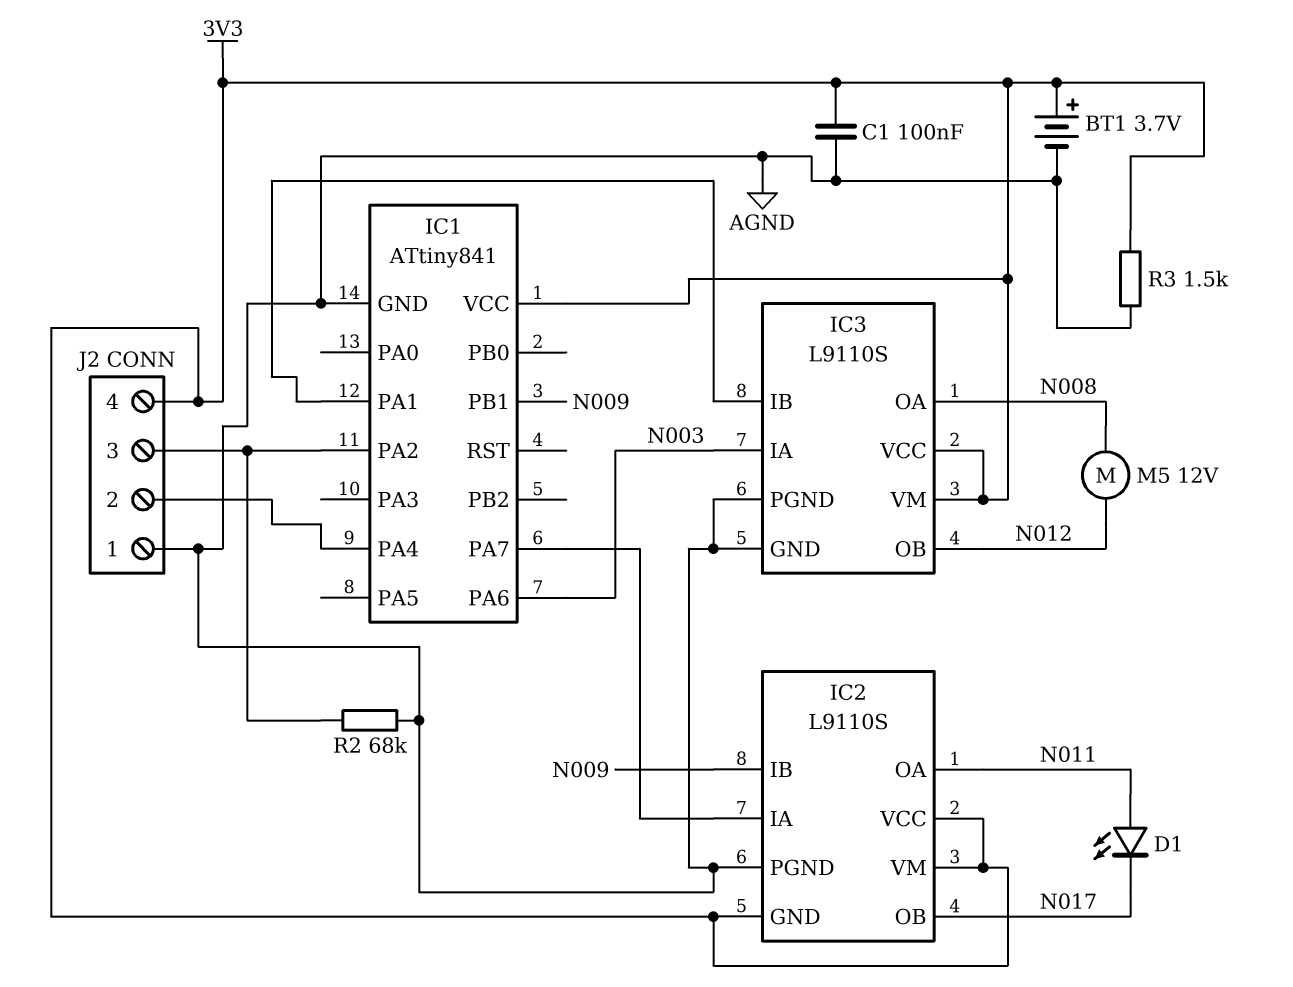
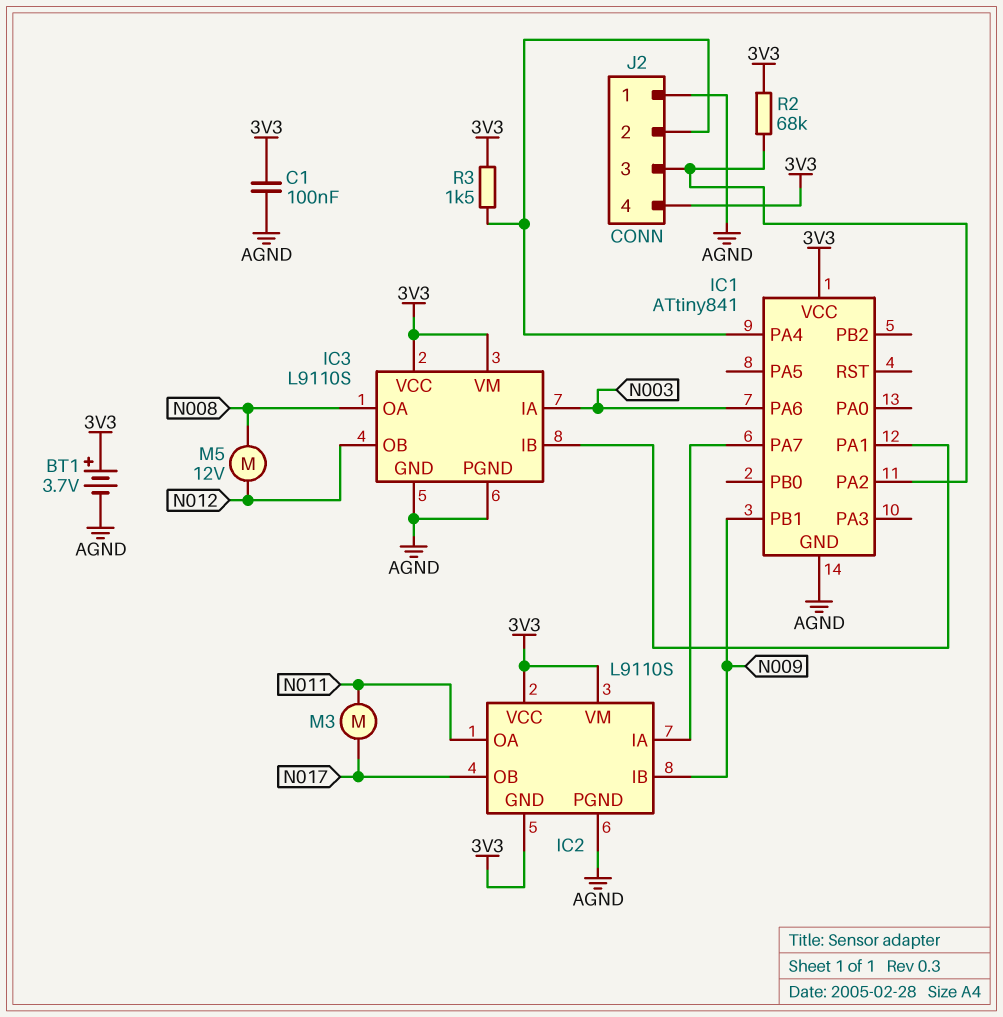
D1: LED (A N011, K N017) -> none
M3: none -> motor (N011, N017)
R2: 68k (AGND, IC1/PA2) -> 68k (3V3, IC1/PA2)
R3: 1.5k (3V3, AGND) -> 1.5k (3V3, IC1/PA4)

